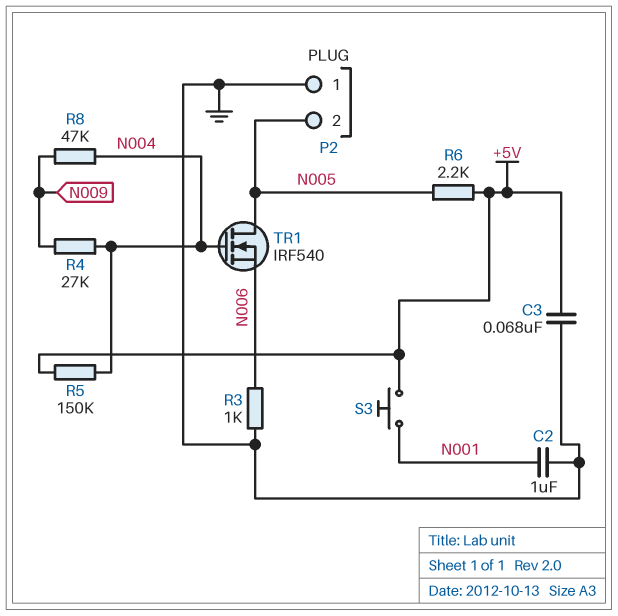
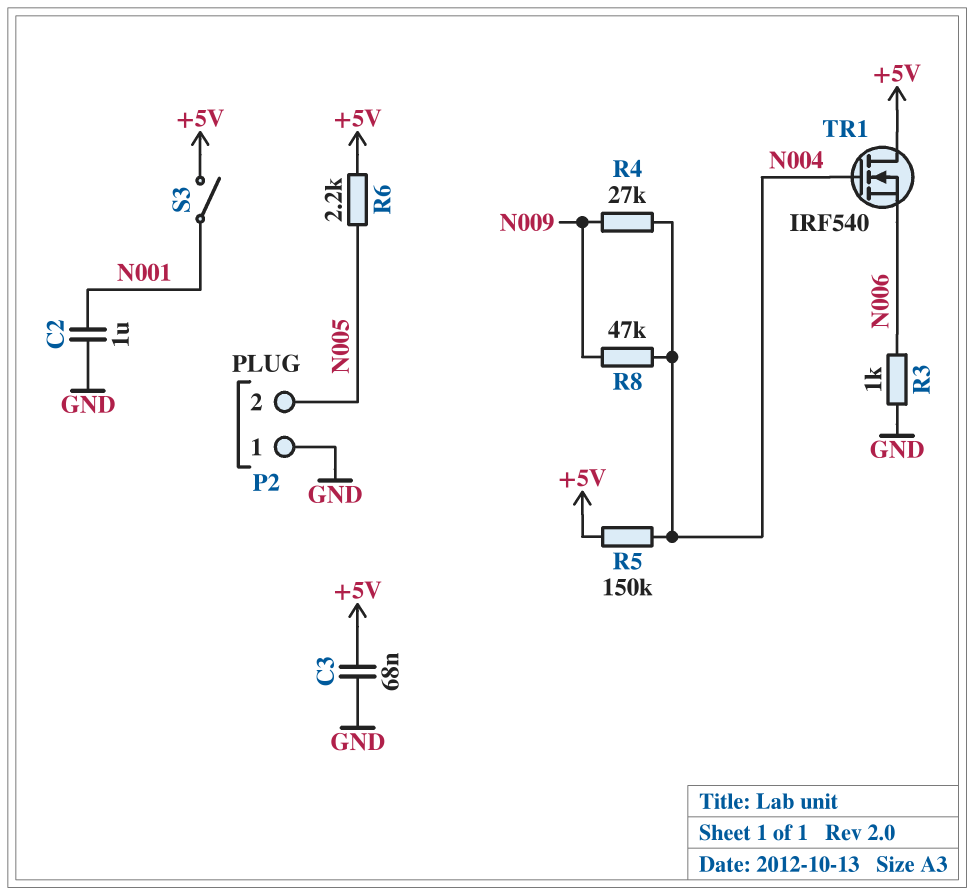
S3: button (+5V, N001) -> switch (+5V, N001)
TR1: NMOS IRF540 (G N004, D N005, S N006) -> NMOS IRF540 (G N004, D +5V, S N006)

